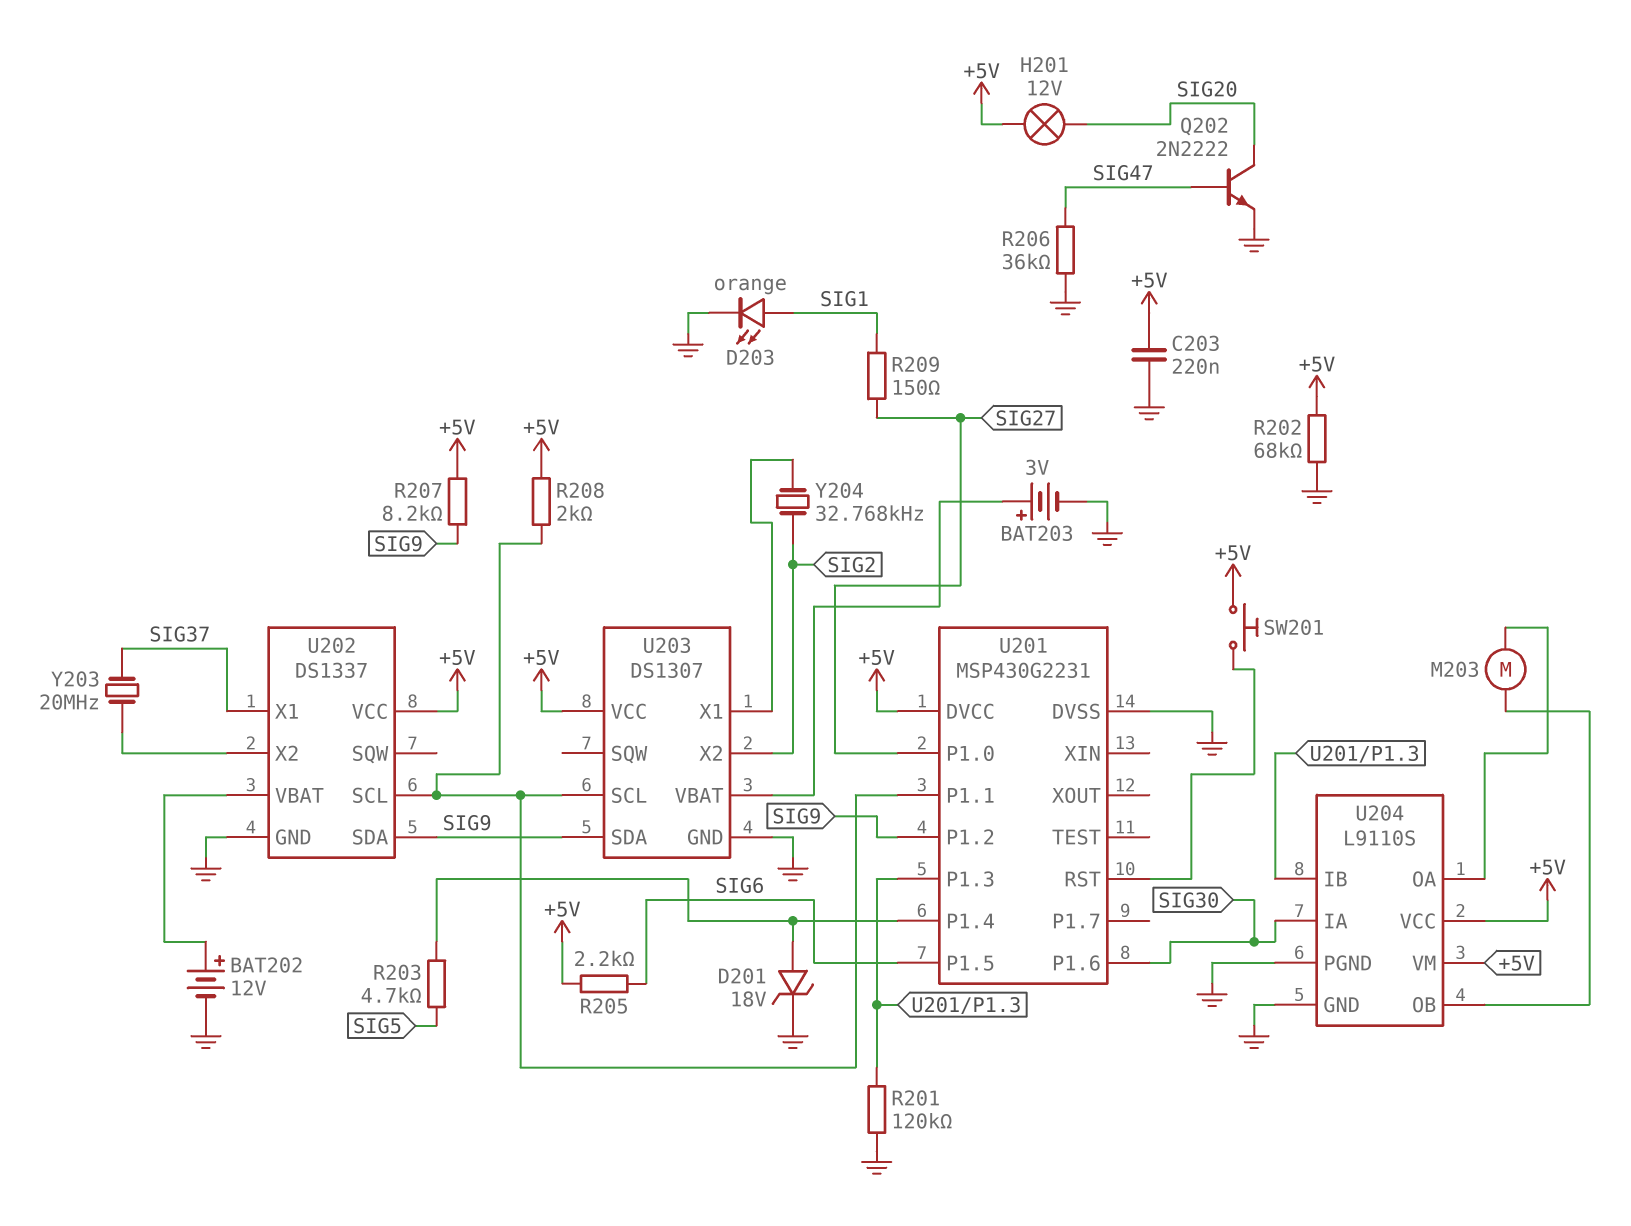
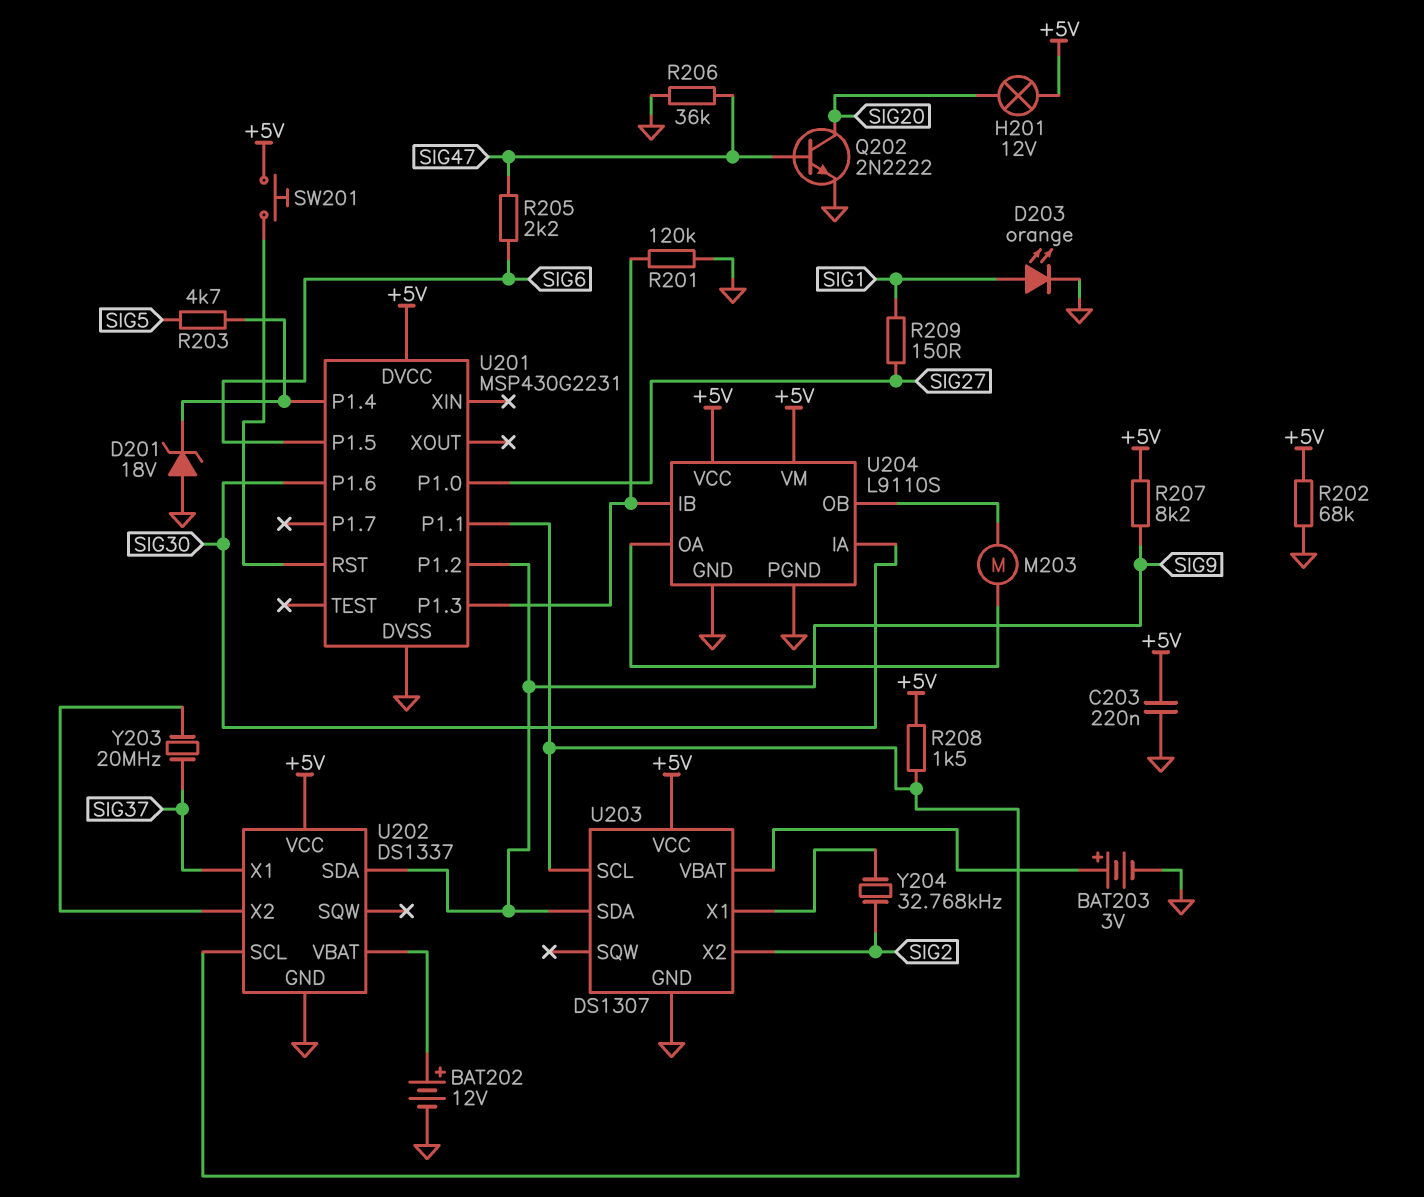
D201: zener 18V (A U201/P1.4, K GND) -> zener 18V (A GND, K U201/P1.4)
R205: 2.2k (+5V, SIG6) -> 2.2k (SIG6, SIG47)
R208: 2k (+5V, U201/P1.1) -> 1.5k (+5V, U201/P1.1)

